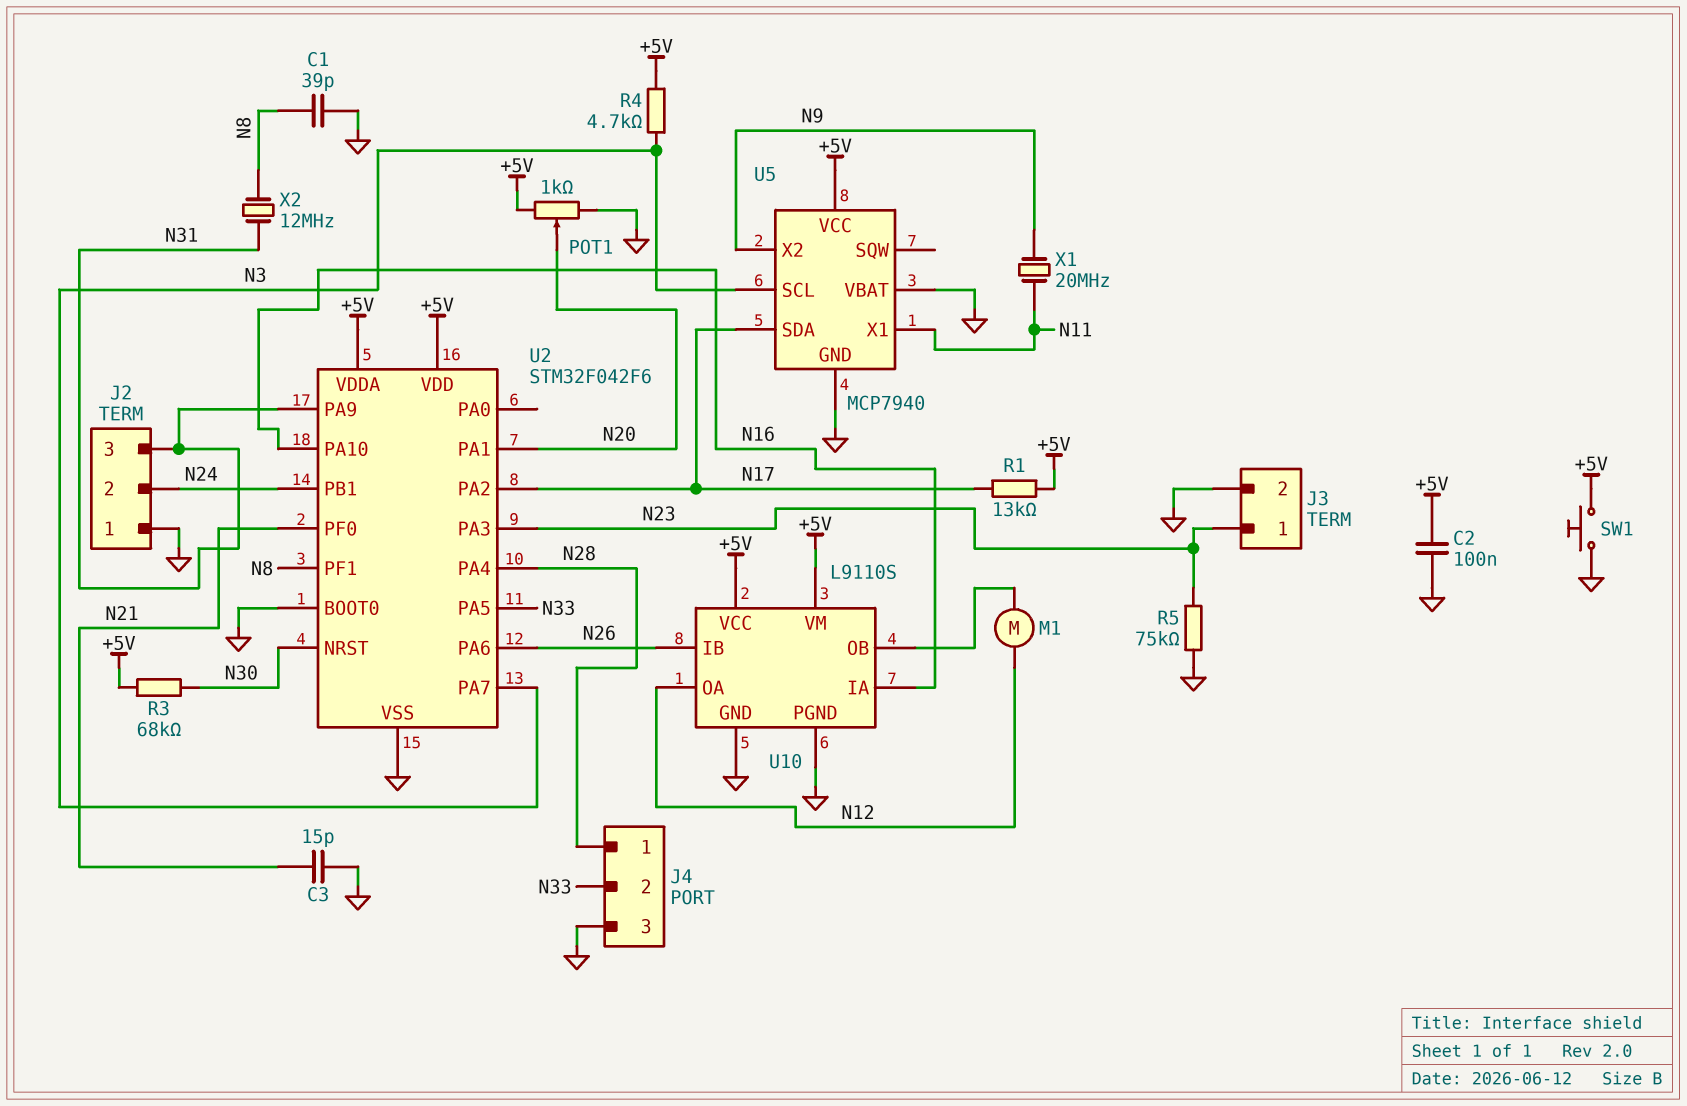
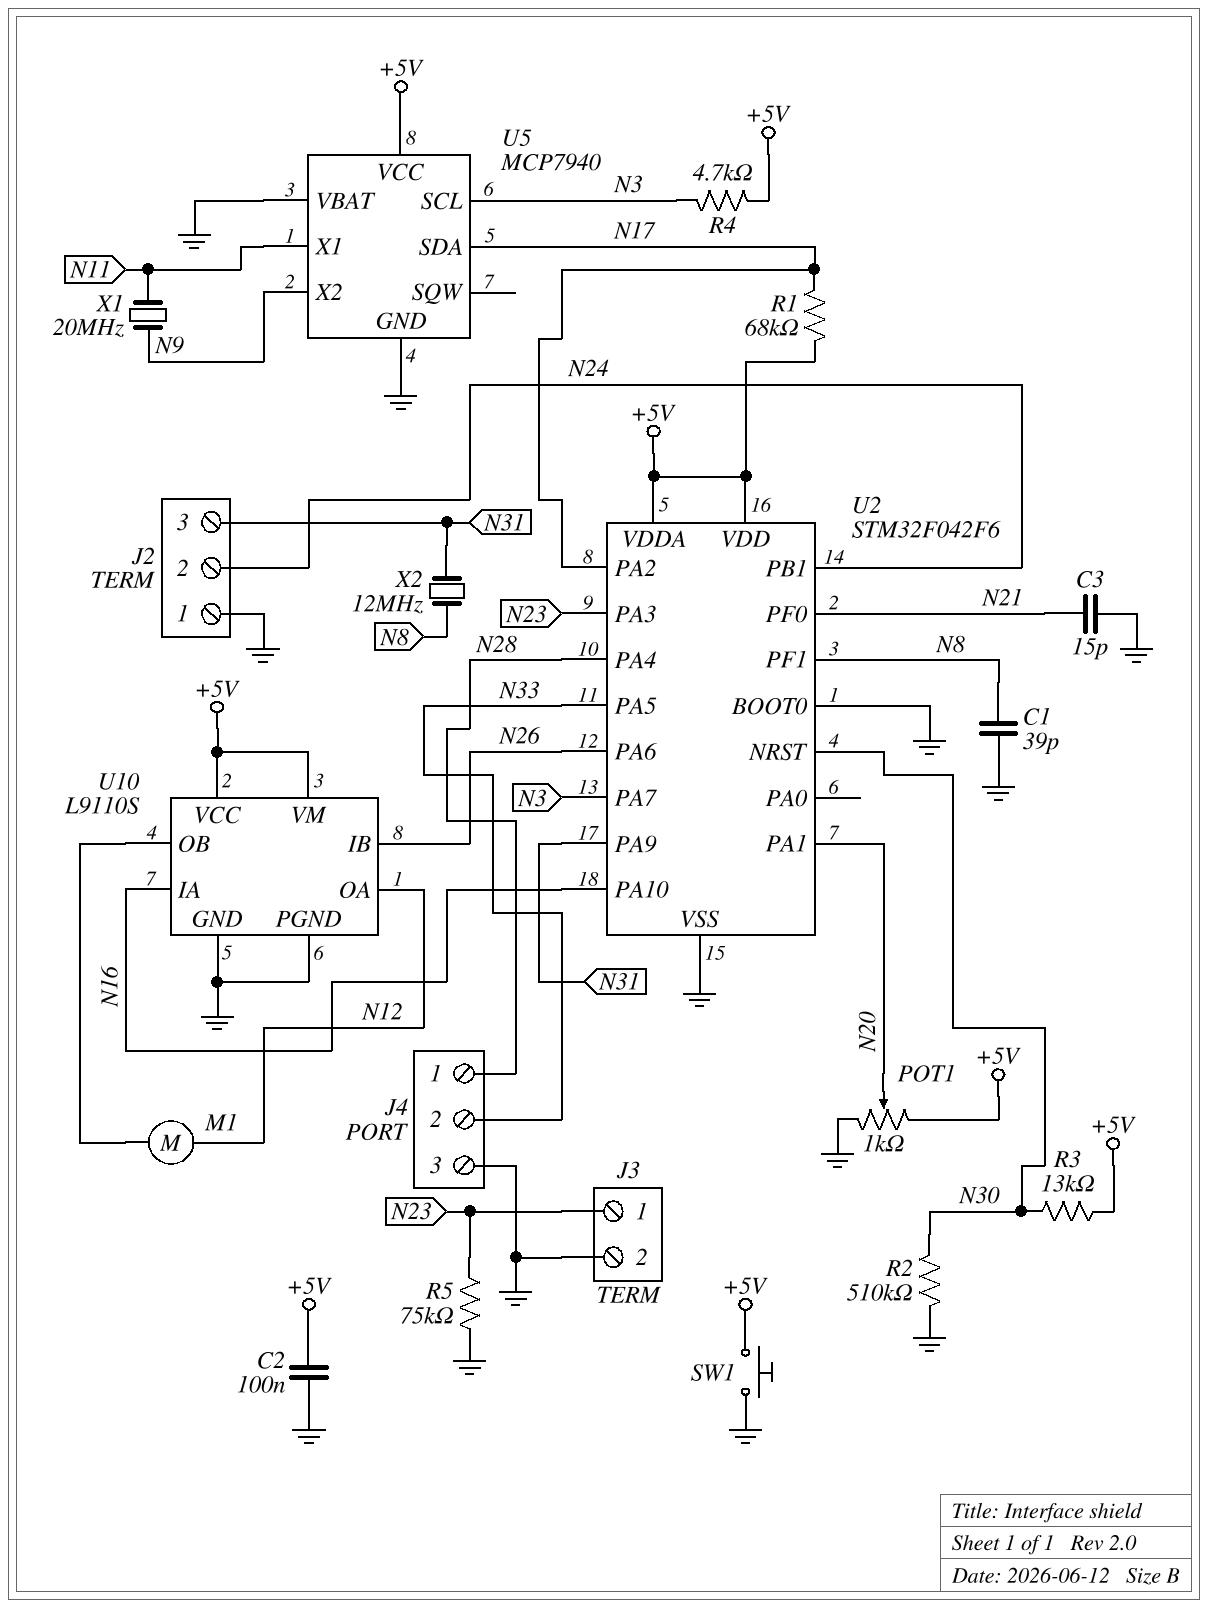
R1: 13k (+5V, N17) -> 68k (+5V, N17)
R2: none -> 510k (GND, N30)
R3: 68k (+5V, N30) -> 13k (+5V, N30)

